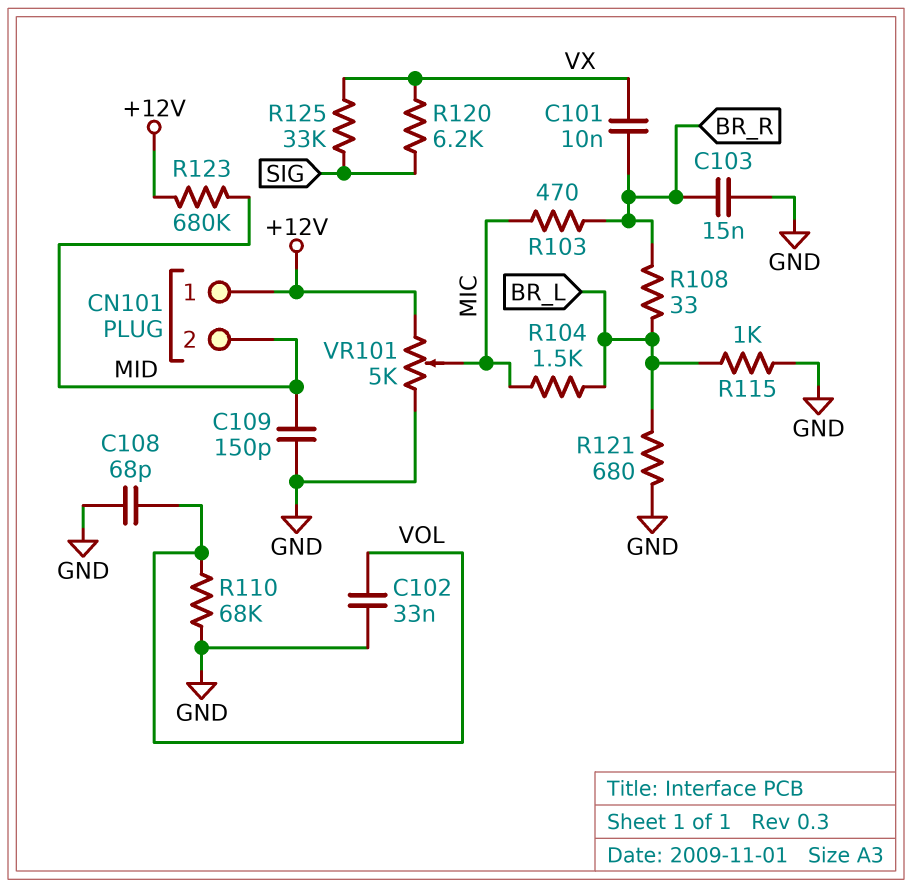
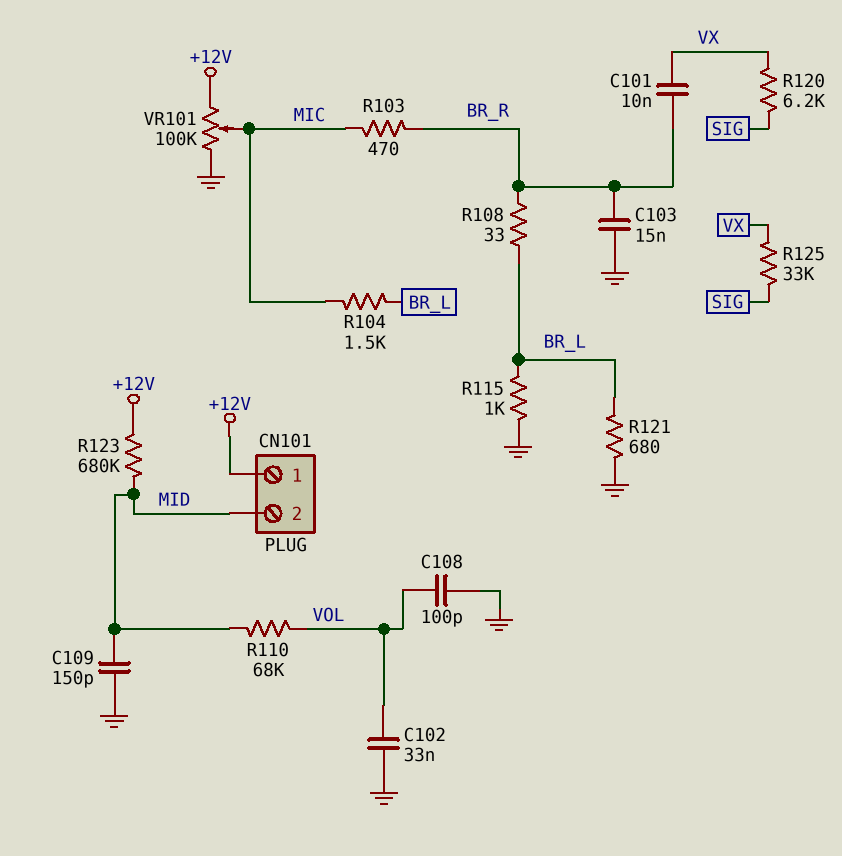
C108: 68pF (GND, VOL) -> 100pF (GND, VOL)
R110: 68k (GND, VOL) -> 68k (MID, VOL)
VR101: 5k (+12V, GND, wiper MIC) -> 100k (+12V, GND, wiper MIC)

